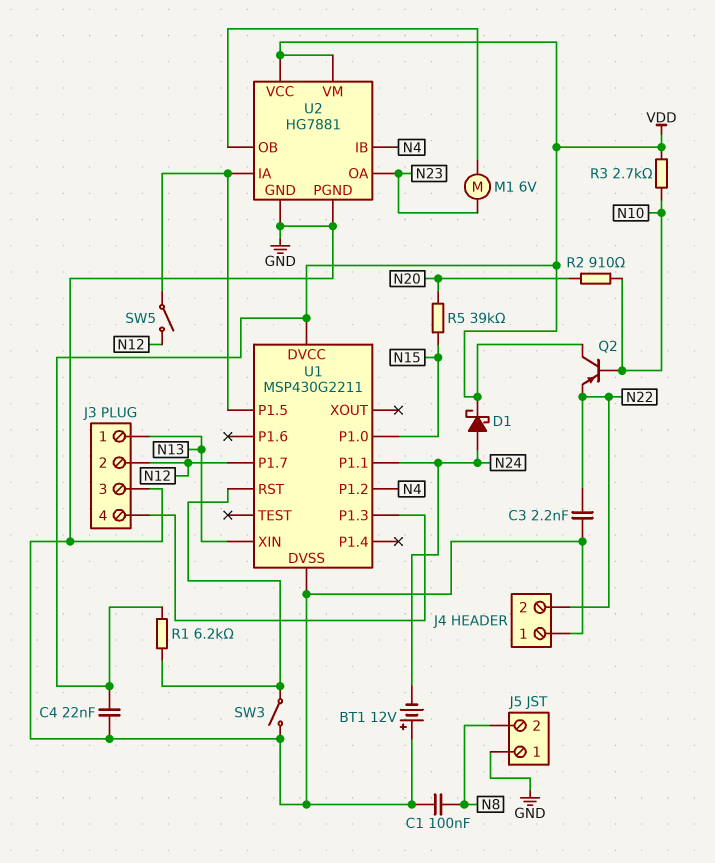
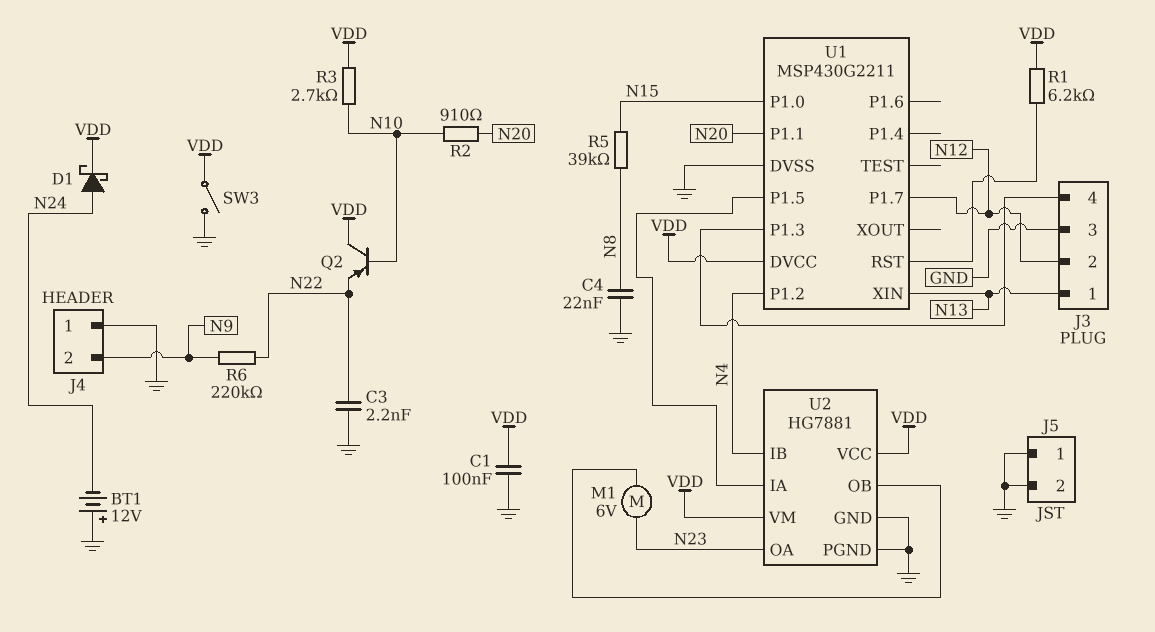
C1: 100nF (GND, N8) -> 100nF (GND, VDD)
C4: 22nF (GND, VDD) -> 22nF (GND, N8)
J4 pin 2: N22 -> N9
J5 pin 2: N8 -> GND
R5: 39k (N15, N20) -> 39k (N8, N15)
R6: none -> 220k (N9, N22)
SW3: switch (GND, U1/RST) -> switch (GND, VDD)
SW5: switch (N12, U1/P1.5) -> none
U1 pin P1.1: N24 -> N20

